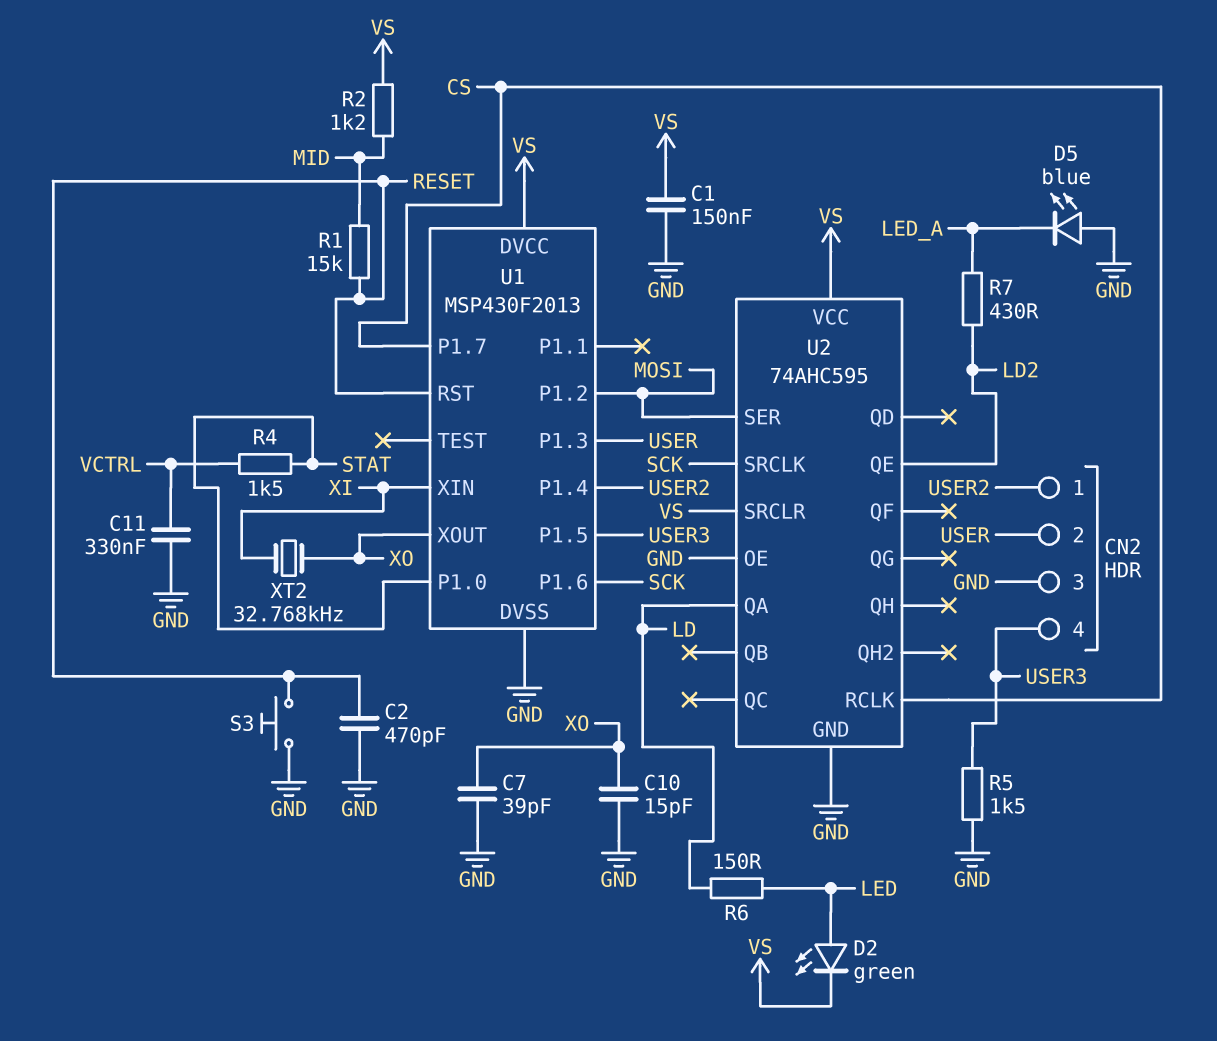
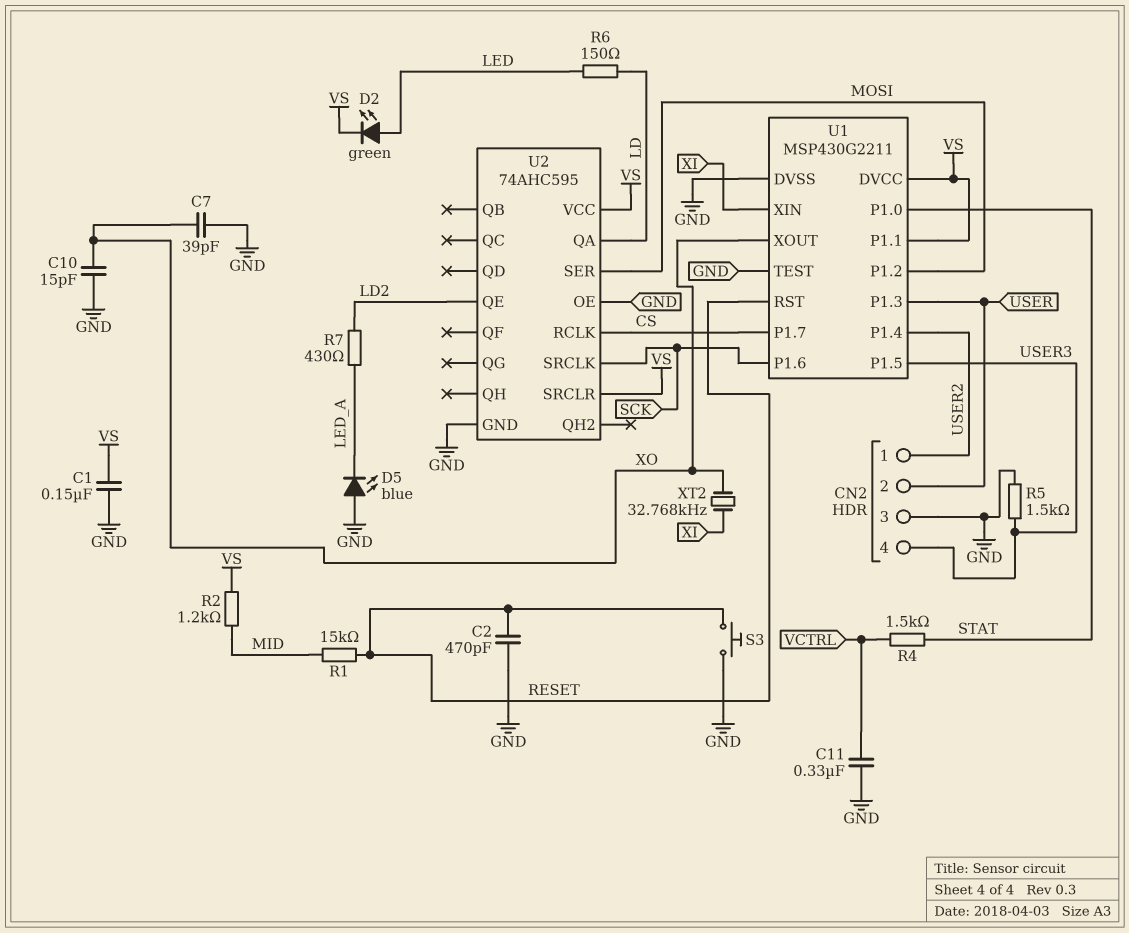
U1: MSP430F2013 -> MSP430G2211
U1 pin P1.1: none -> VS
U1 pin TEST: none -> GND

